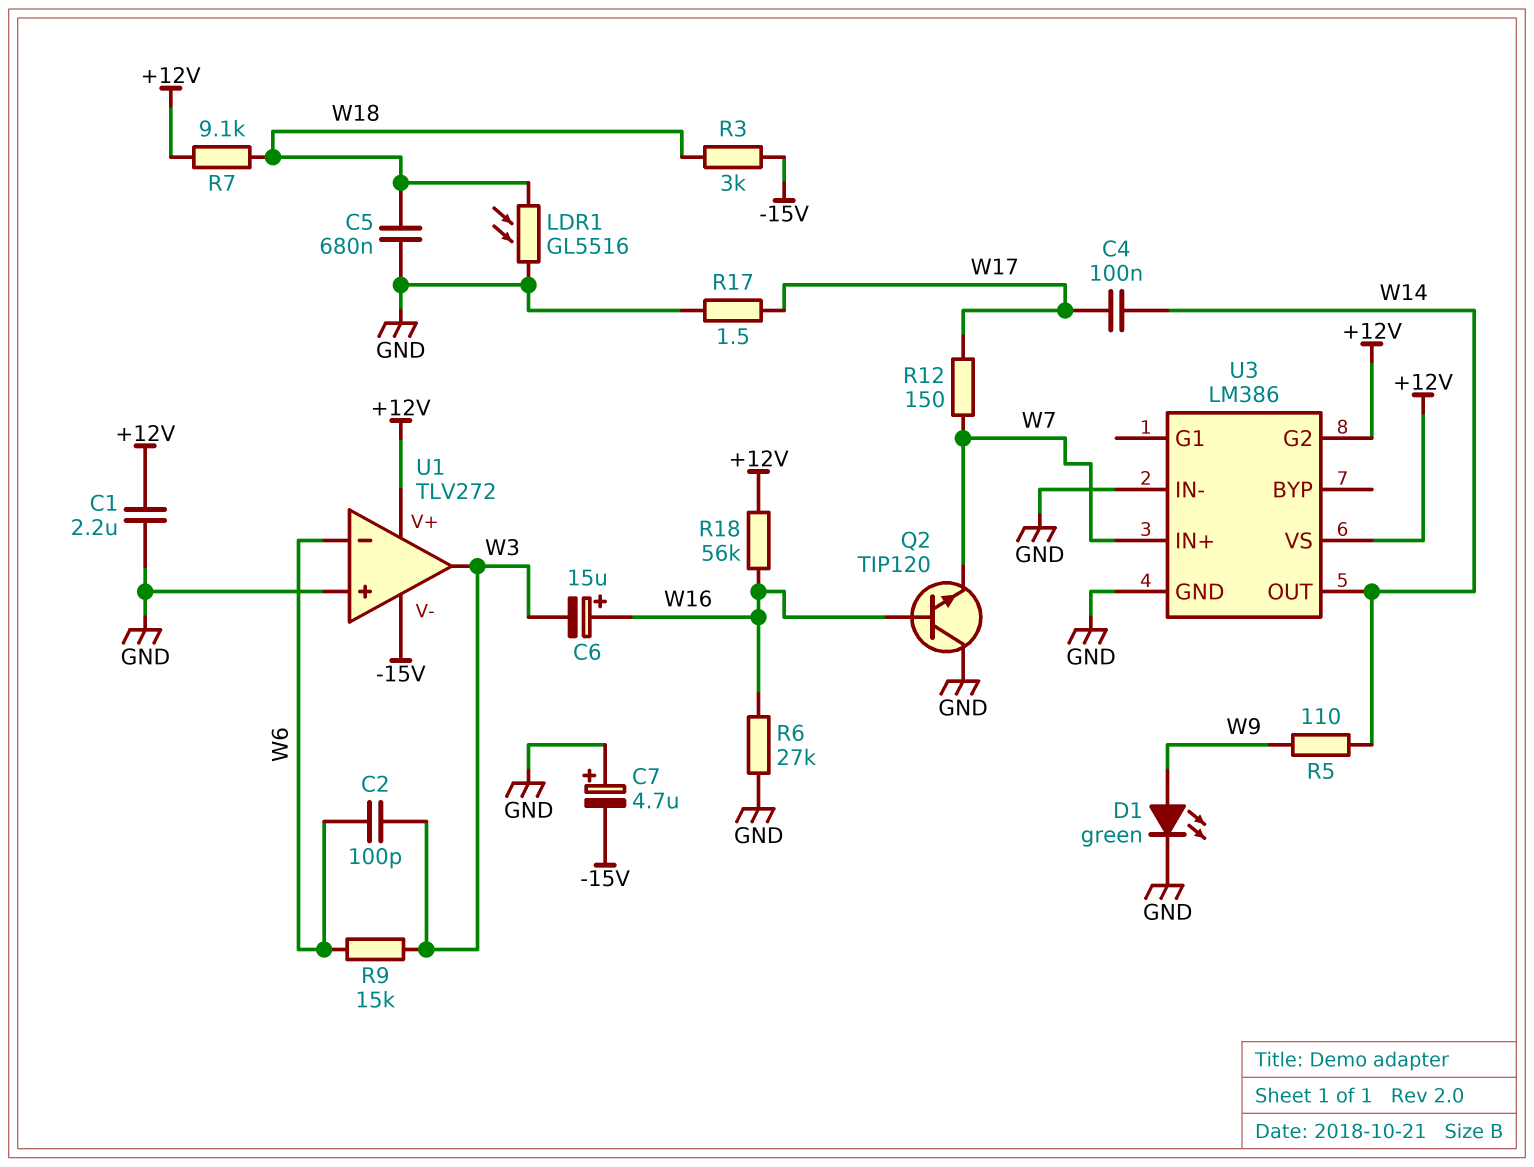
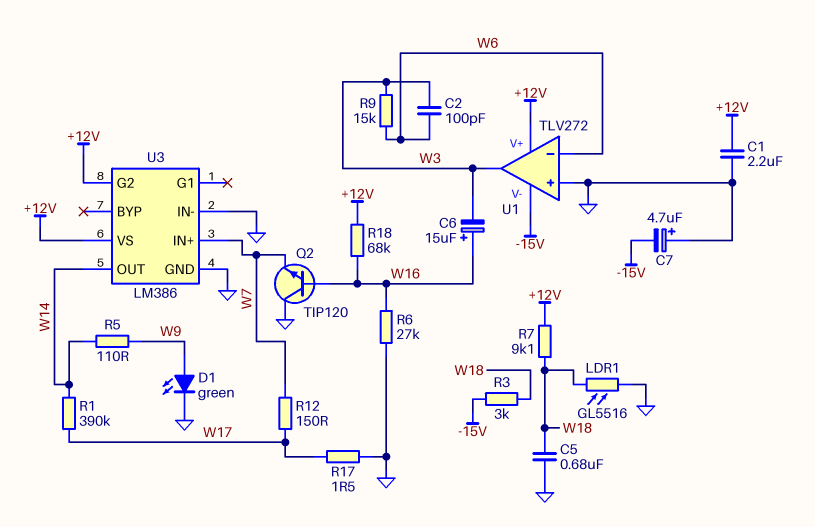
C4: 100nF (W14, W17) -> none
R1: none -> 390k (W14, W17)
R18: 56k (+12V, W16) -> 68k (+12V, W16)

